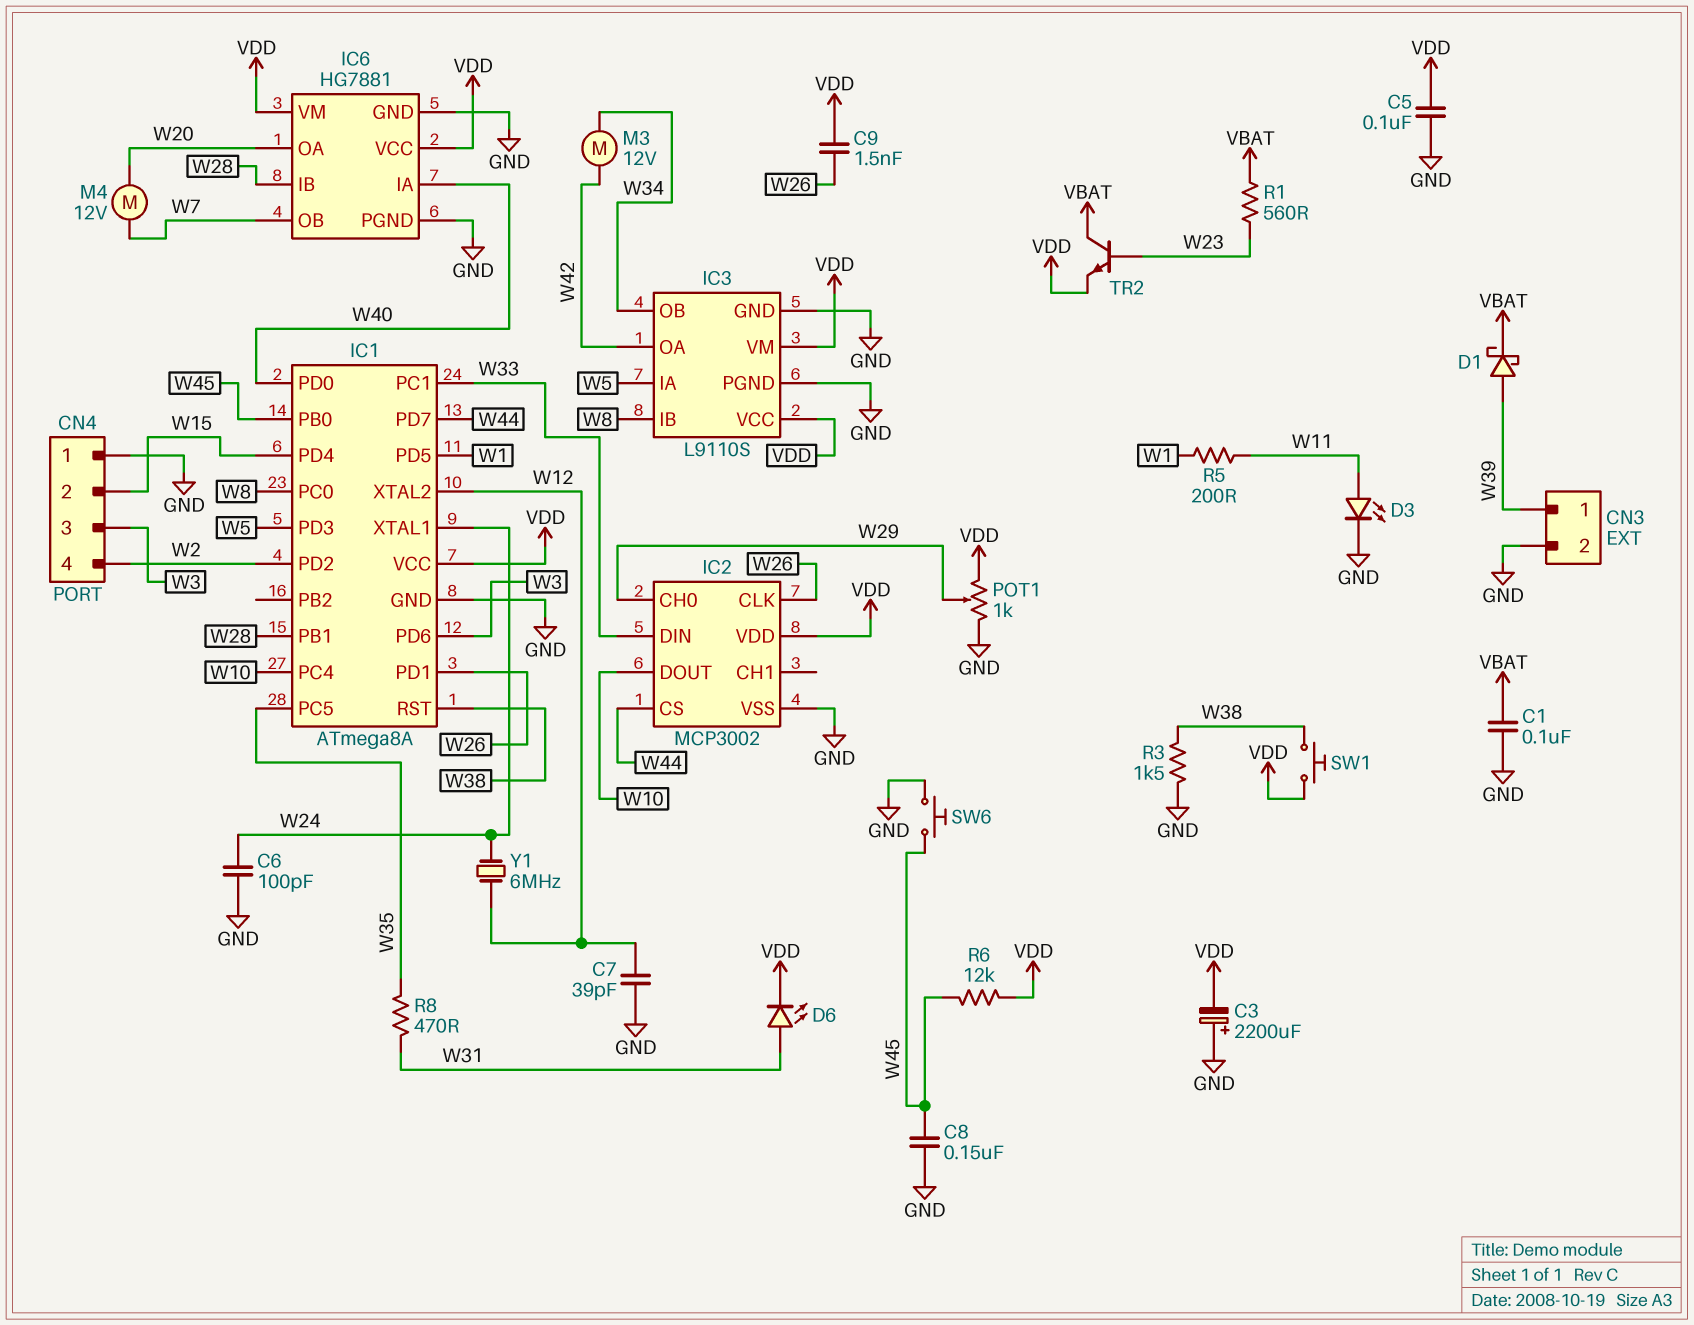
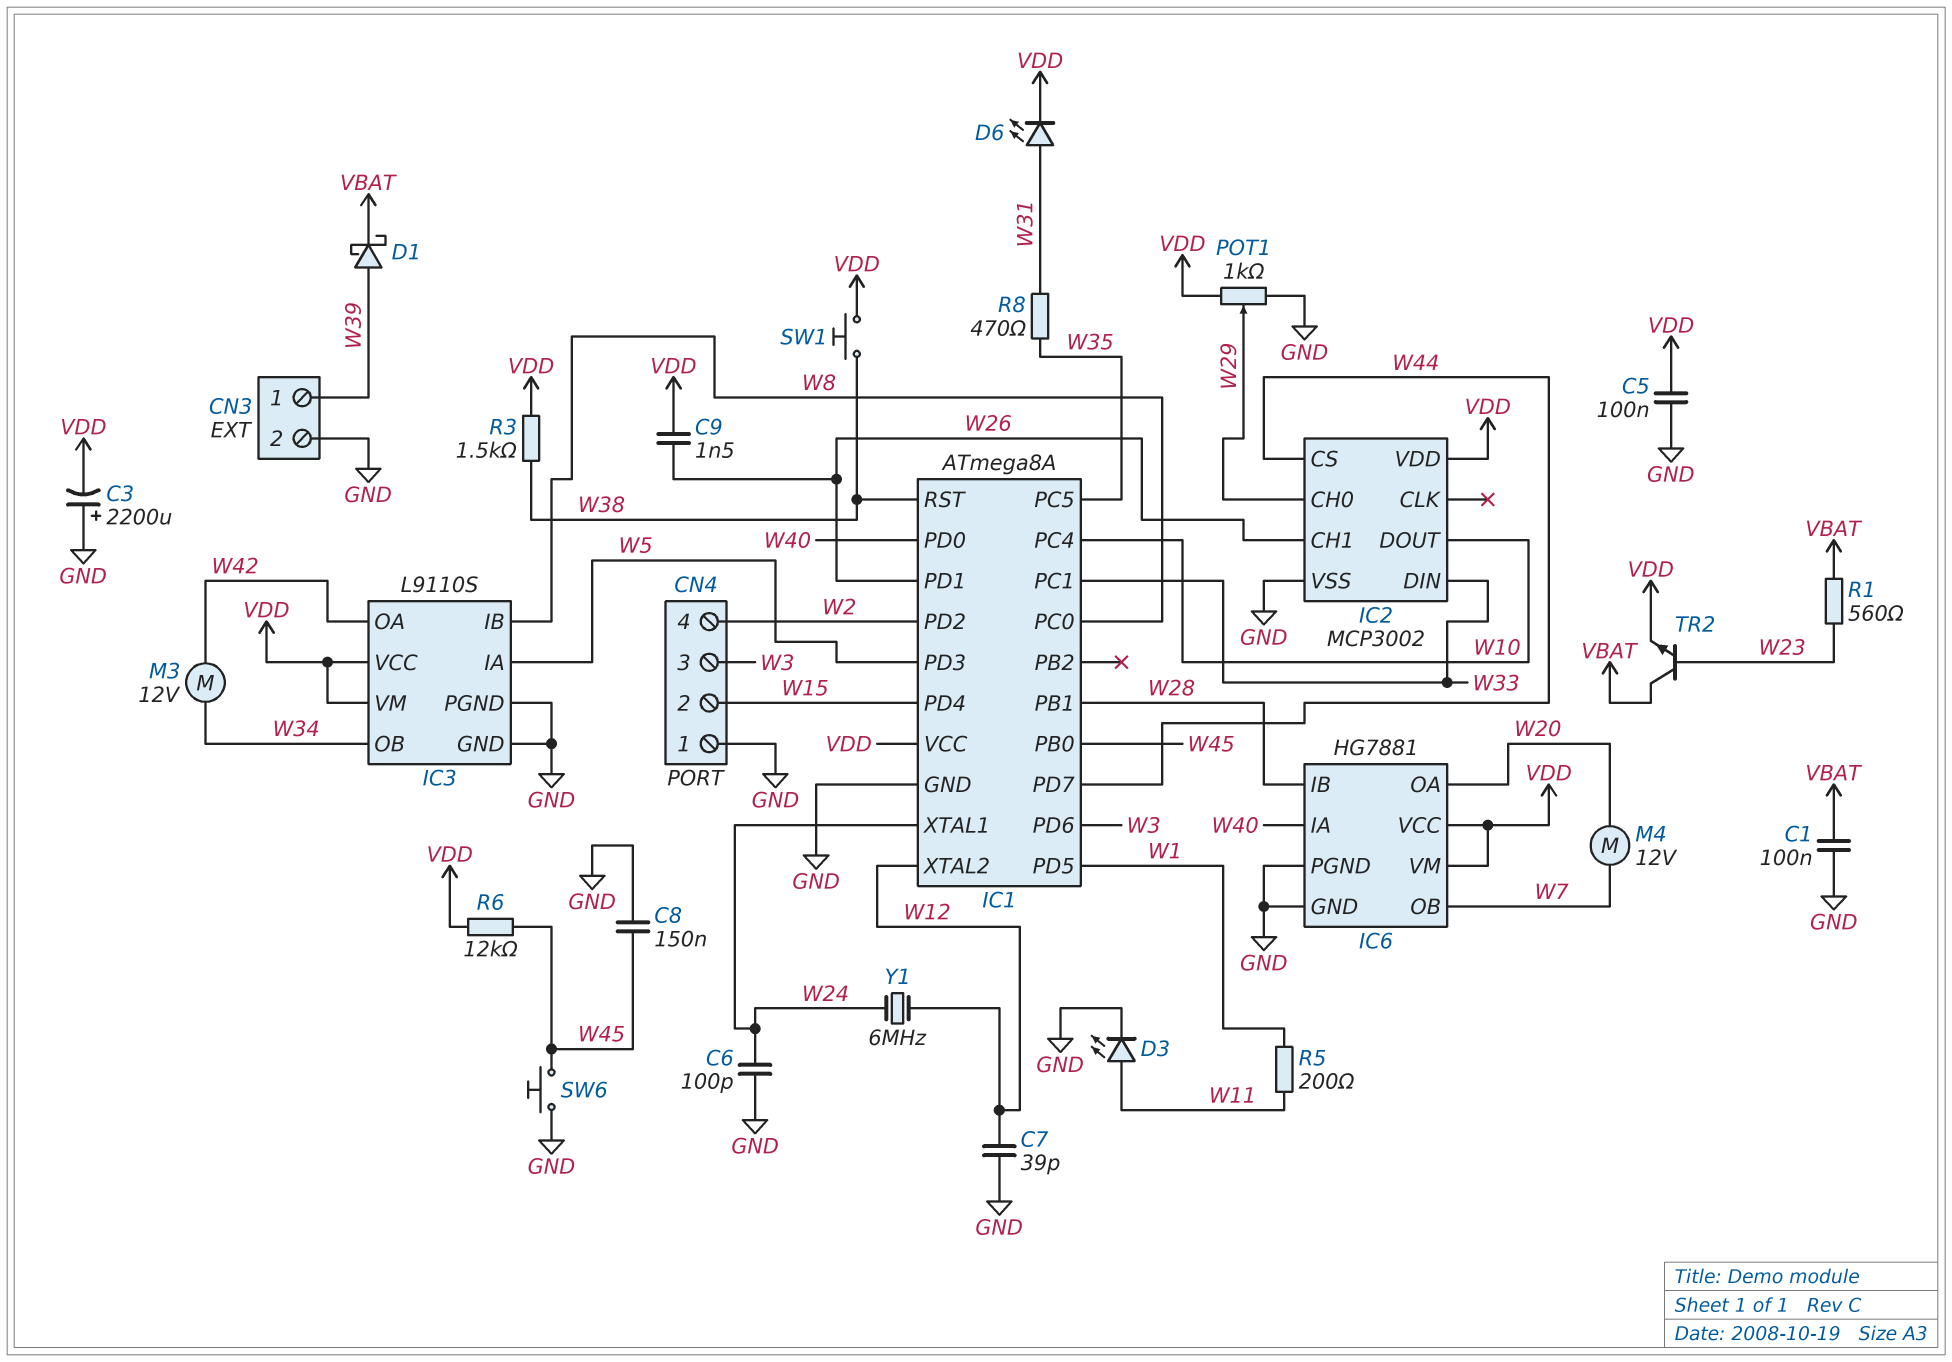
IC2 pin CH1: none -> W26
IC2 pin CLK: W26 -> none
R3: 1.5k (GND, W38) -> 1.5k (VDD, W38)

